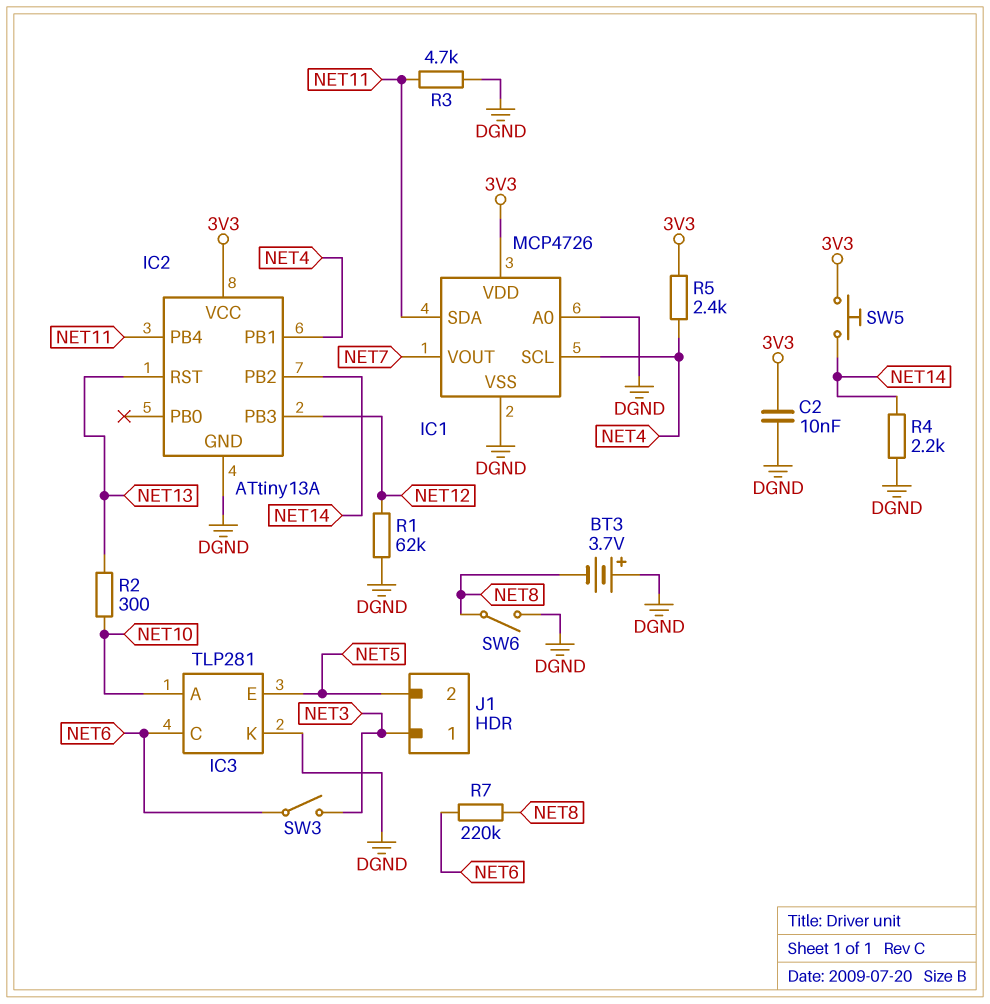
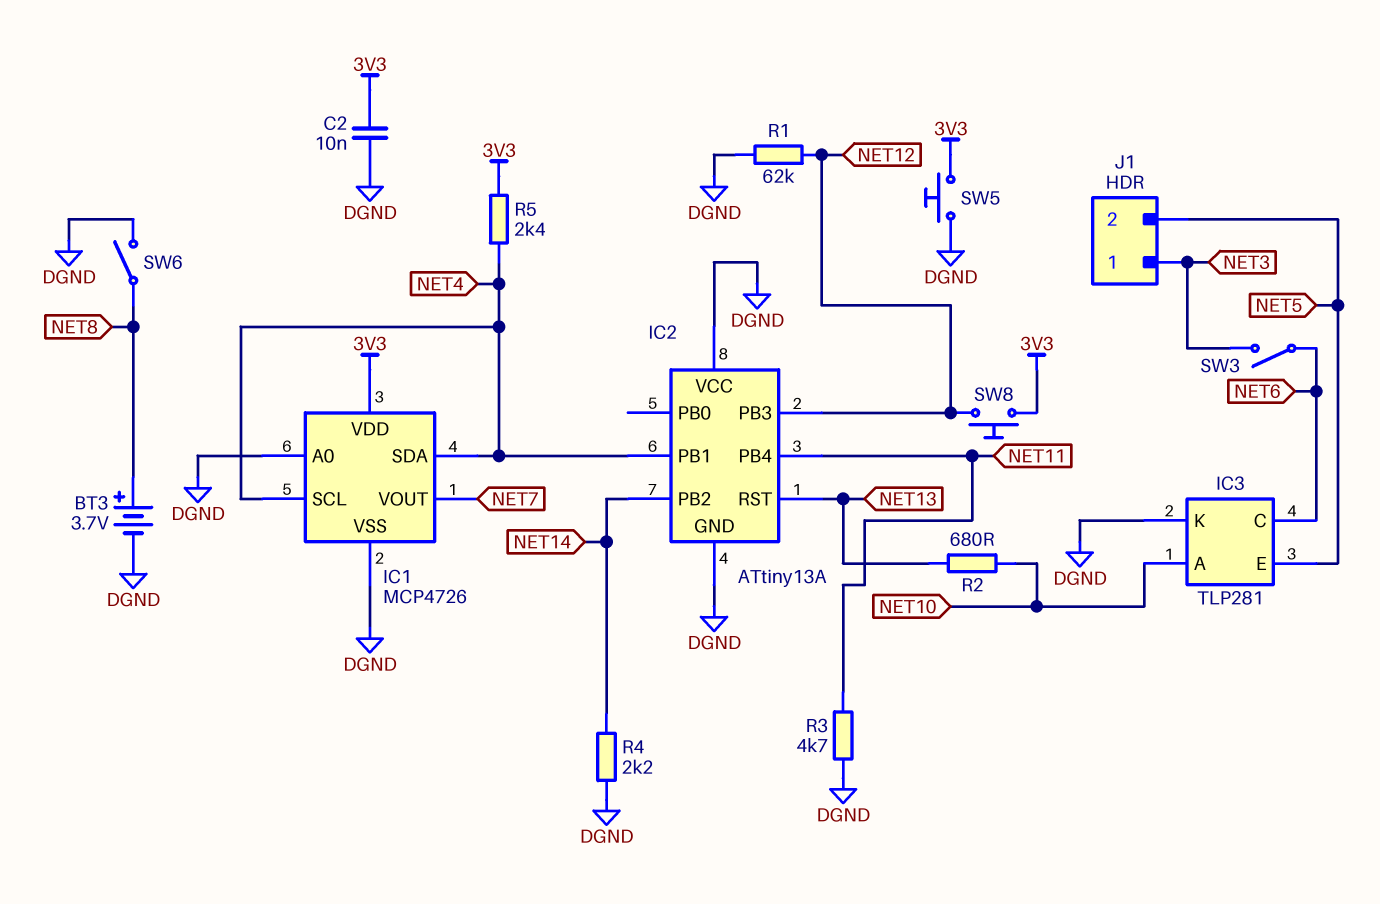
BT3: 3.7V (plus DGND, minus NET8) -> 3.7V (plus NET8, minus DGND)
IC1 pin SDA: NET11 -> NET4
IC2 pin VCC: 3V3 -> DGND
R2: 300 (NET10, NET13) -> 680 (NET10, NET13)
R7: 220k (NET6, NET8) -> none
SW5: button (3V3, NET14) -> button (3V3, DGND)
SW8: none -> button (3V3, NET12)

